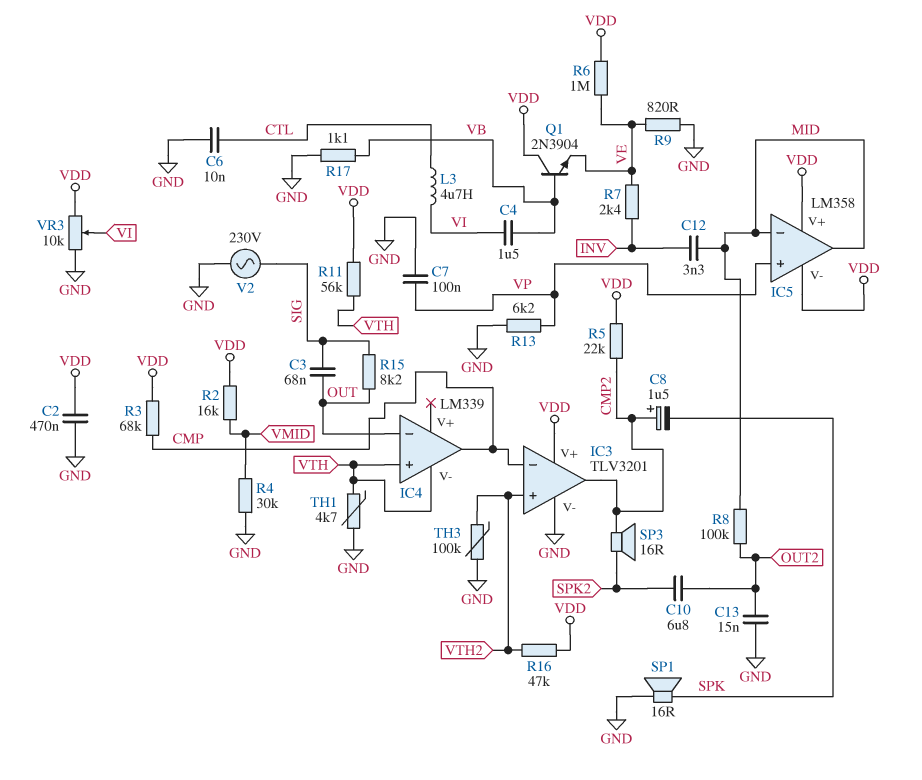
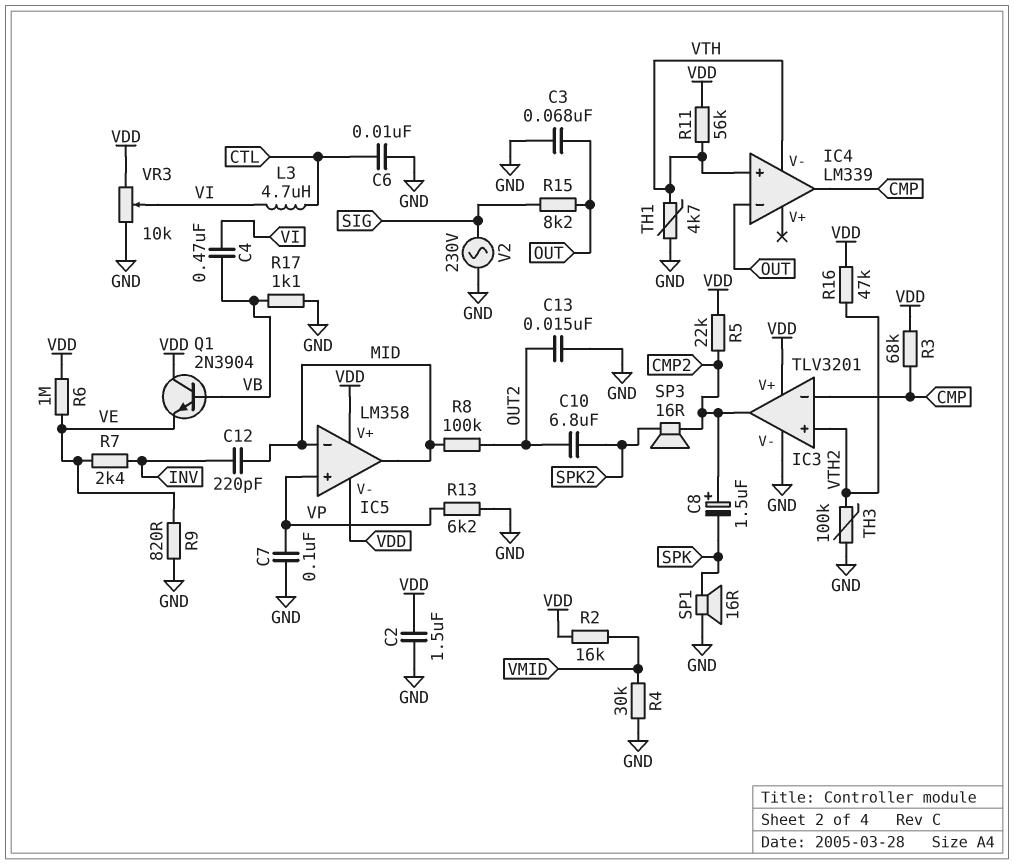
C2: 470nF (GND, VDD) -> 1.5uF (GND, VDD)
C3: 68nF (OUT, SIG) -> 68nF (GND, OUT)
C4: 1.5uF (VB, VI) -> 470nF (VB, VI)
C12: 3.3nF (INV, MID) -> 220pF (INV, MID)

